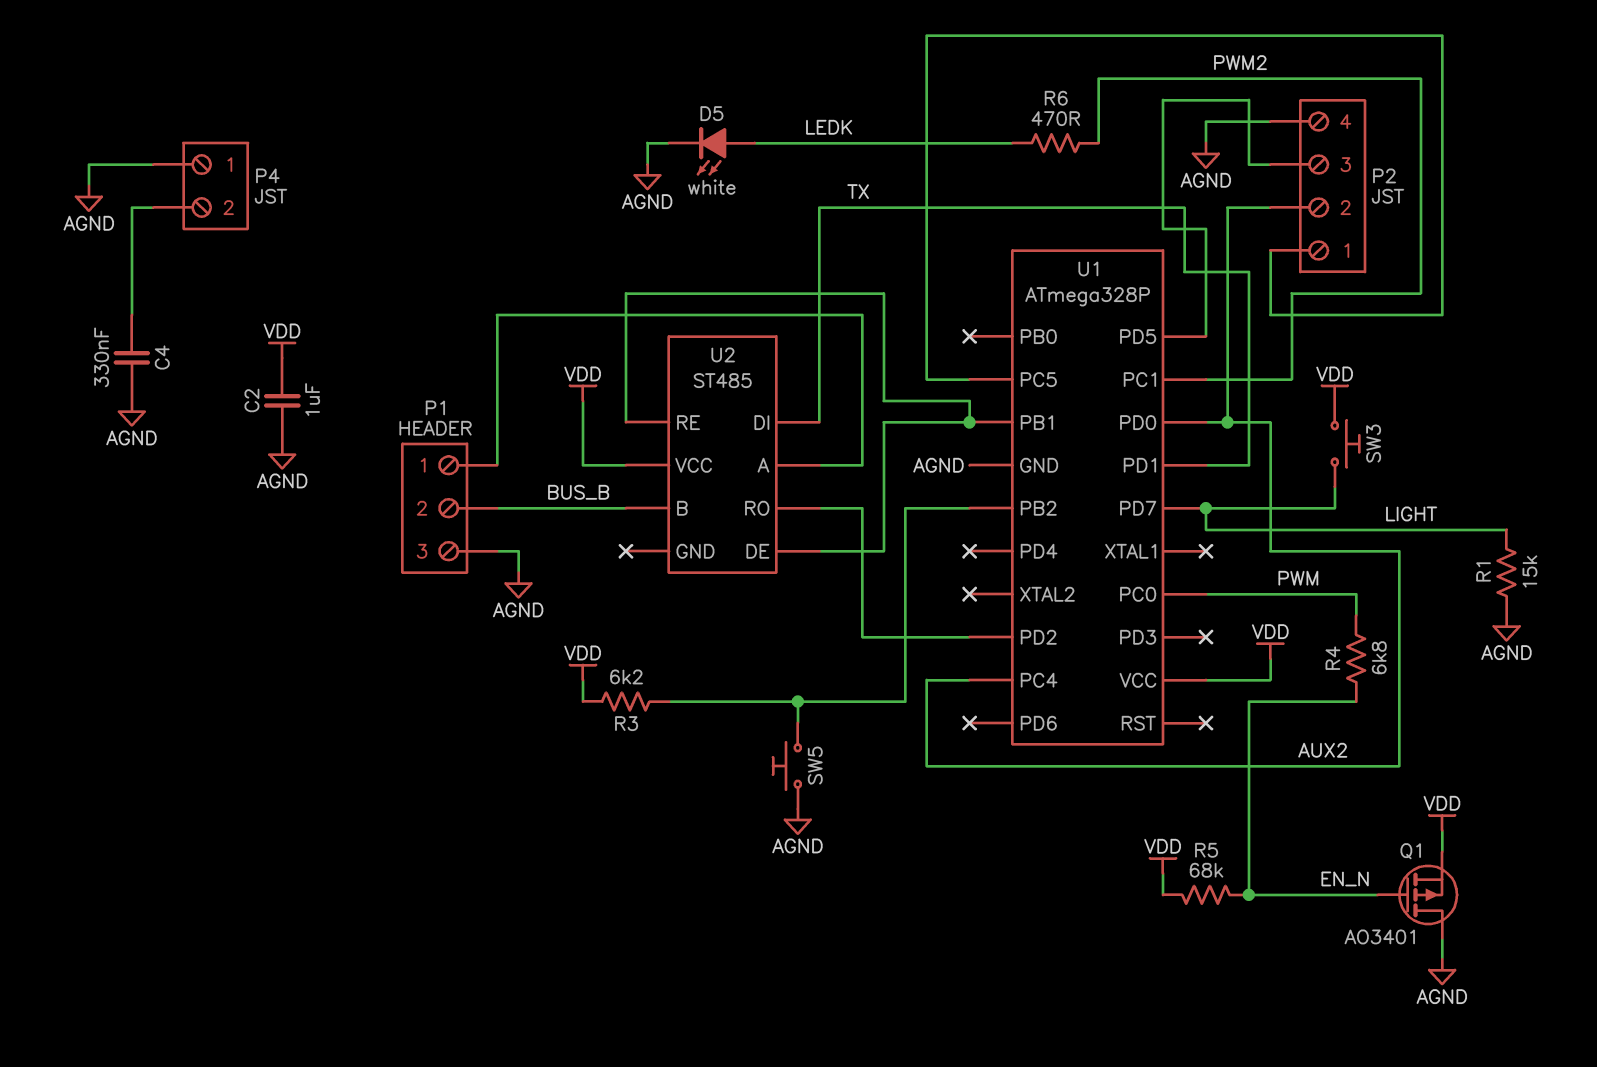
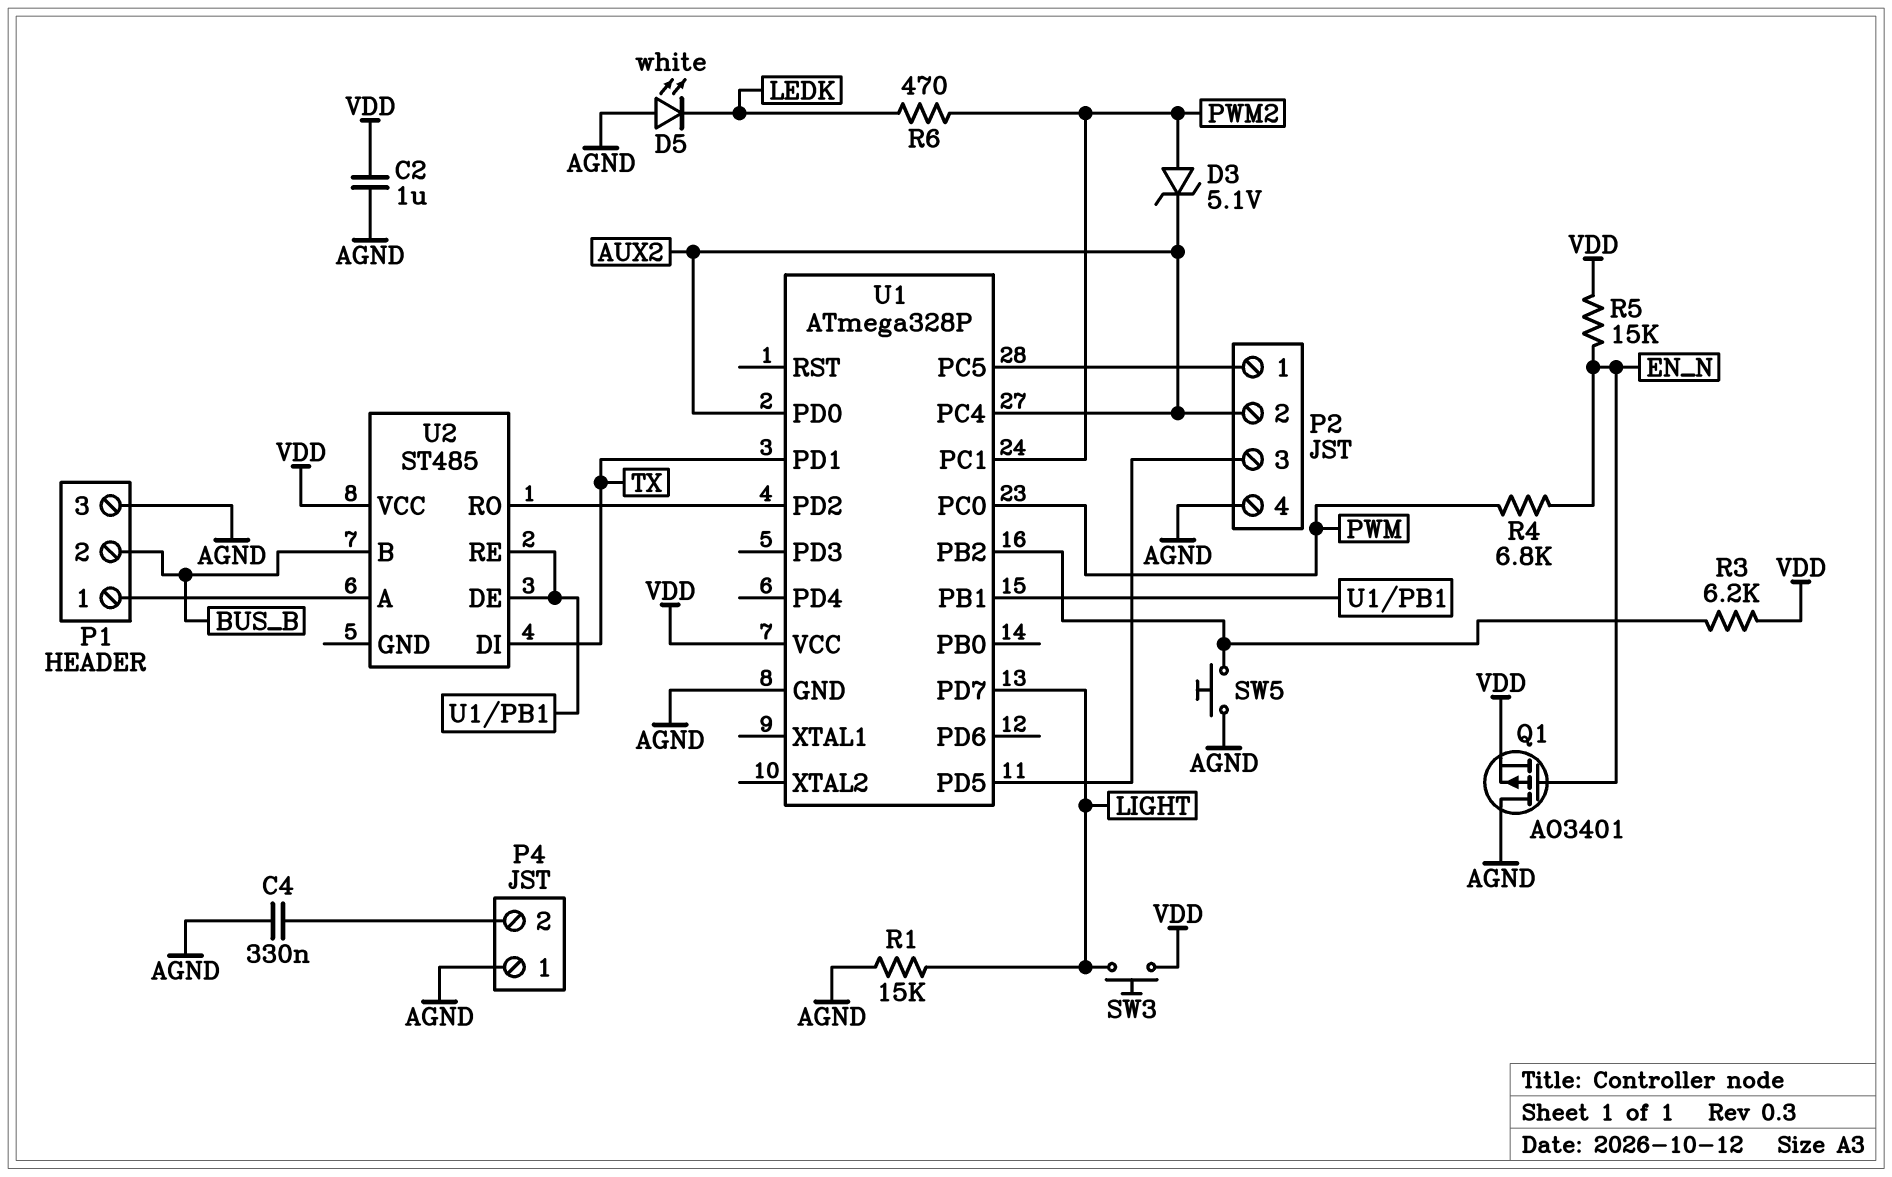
D3: none -> zener 5.1V (A PWM2, K AUX2)
D5: LED white (A LEDK, K AGND) -> LED white (A AGND, K LEDK)
R5: 68k (EN_N, VDD) -> 15k (EN_N, VDD)

